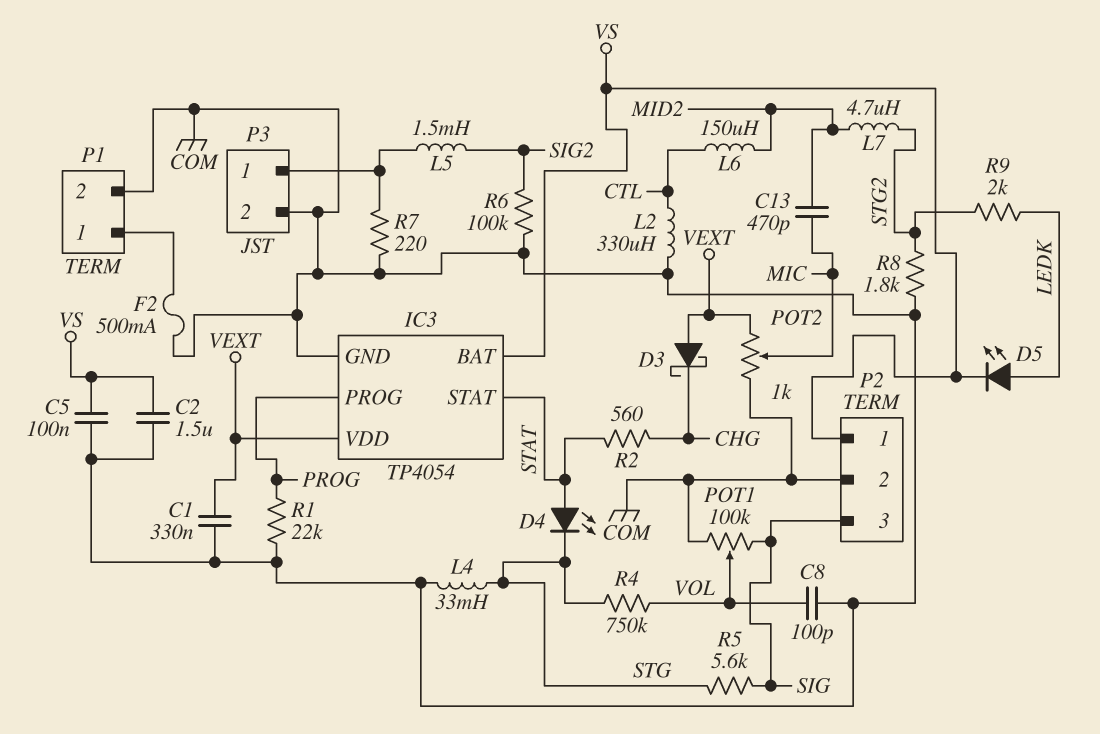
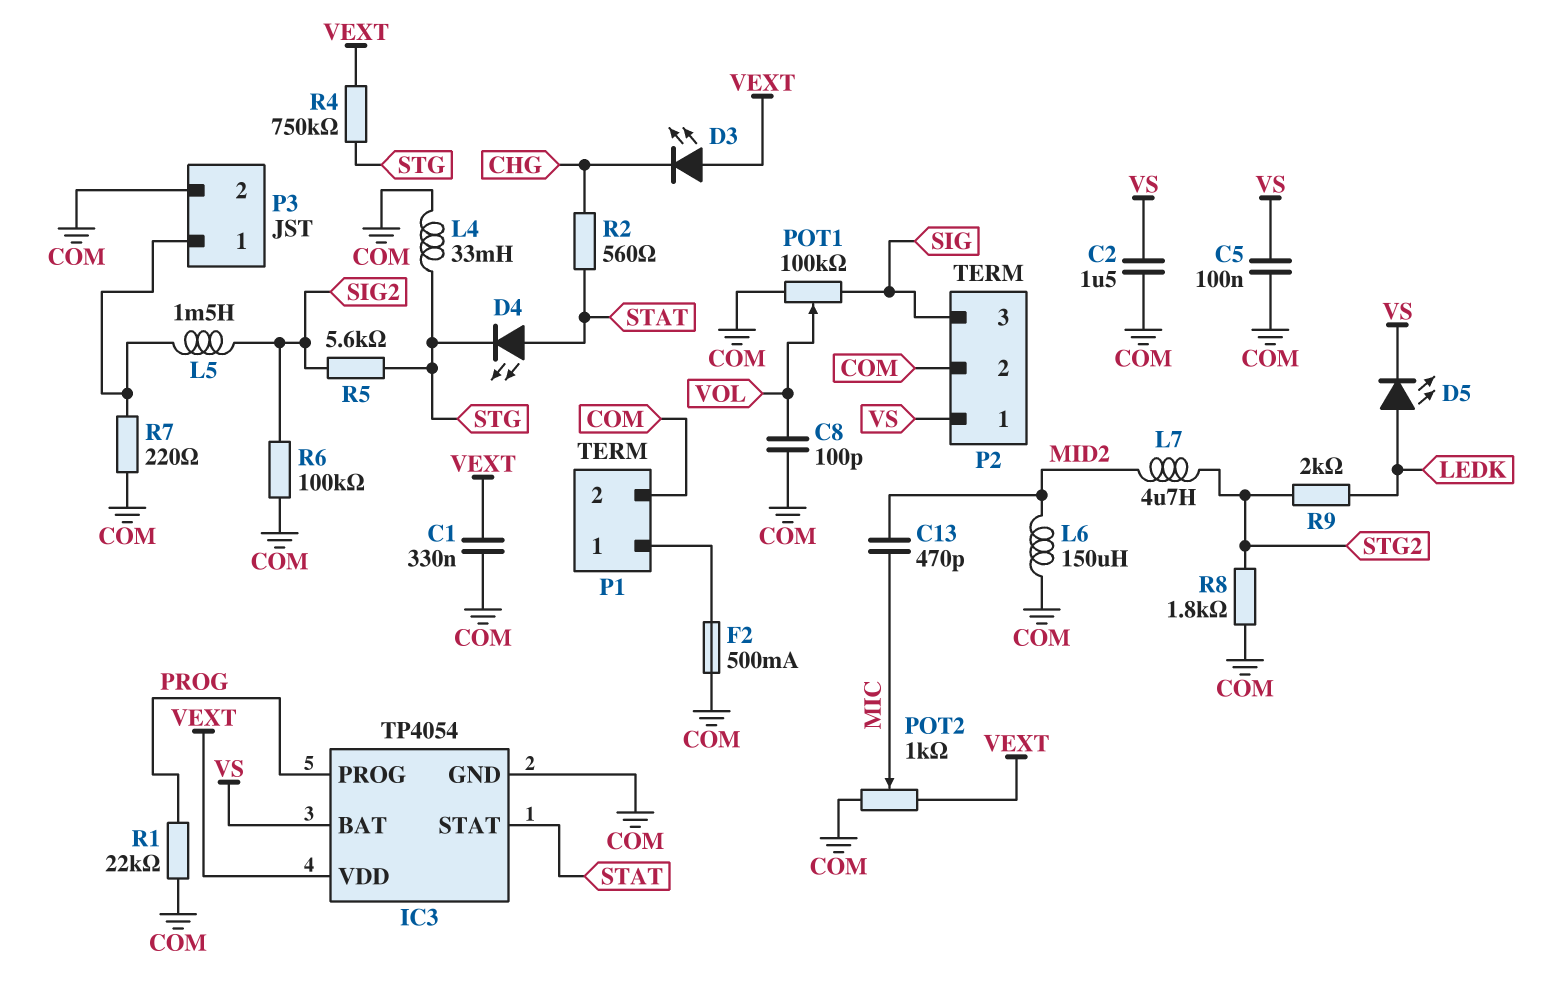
D3: schottky (A VEXT, K CHG) -> LED (A VEXT, K CHG)
L2: 330uH (COM, CTL) -> none
L6: 150uH (CTL, MID2) -> 150uH (COM, MID2)
R4: 750k (STG, VOL) -> 750k (STG, VEXT)
R5: 5.6k (SIG, STG) -> 5.6k (SIG2, STG)

